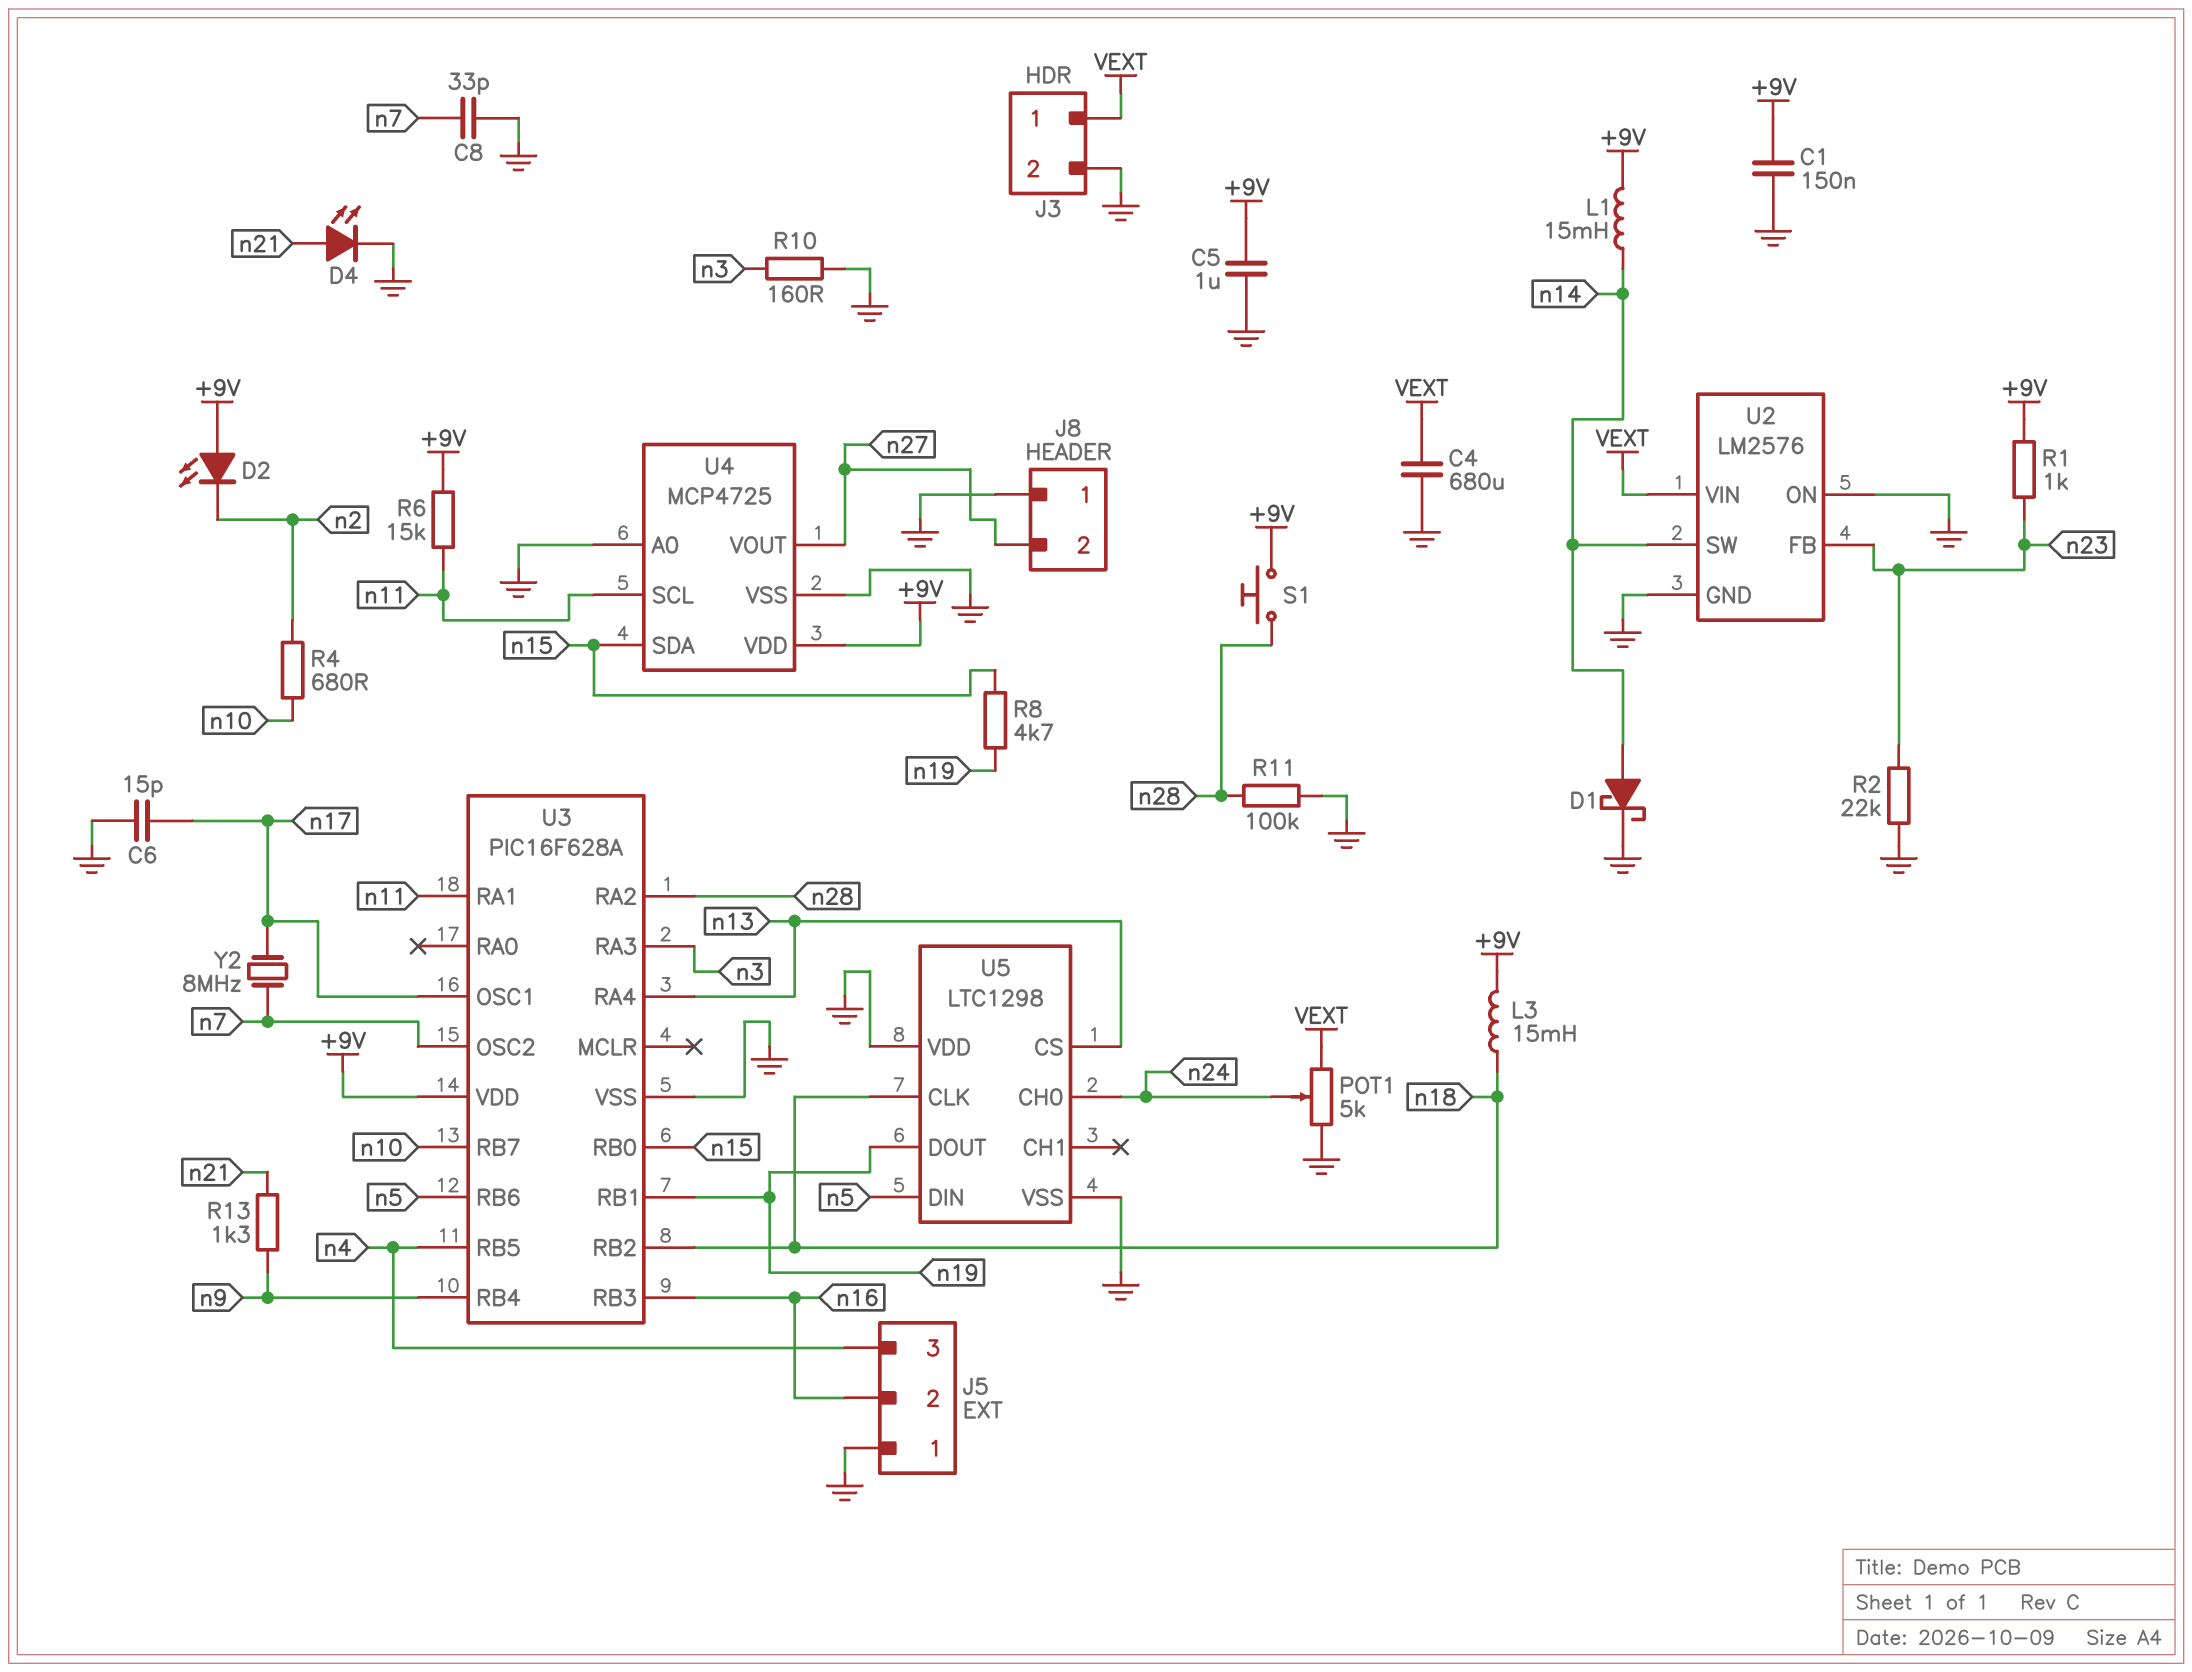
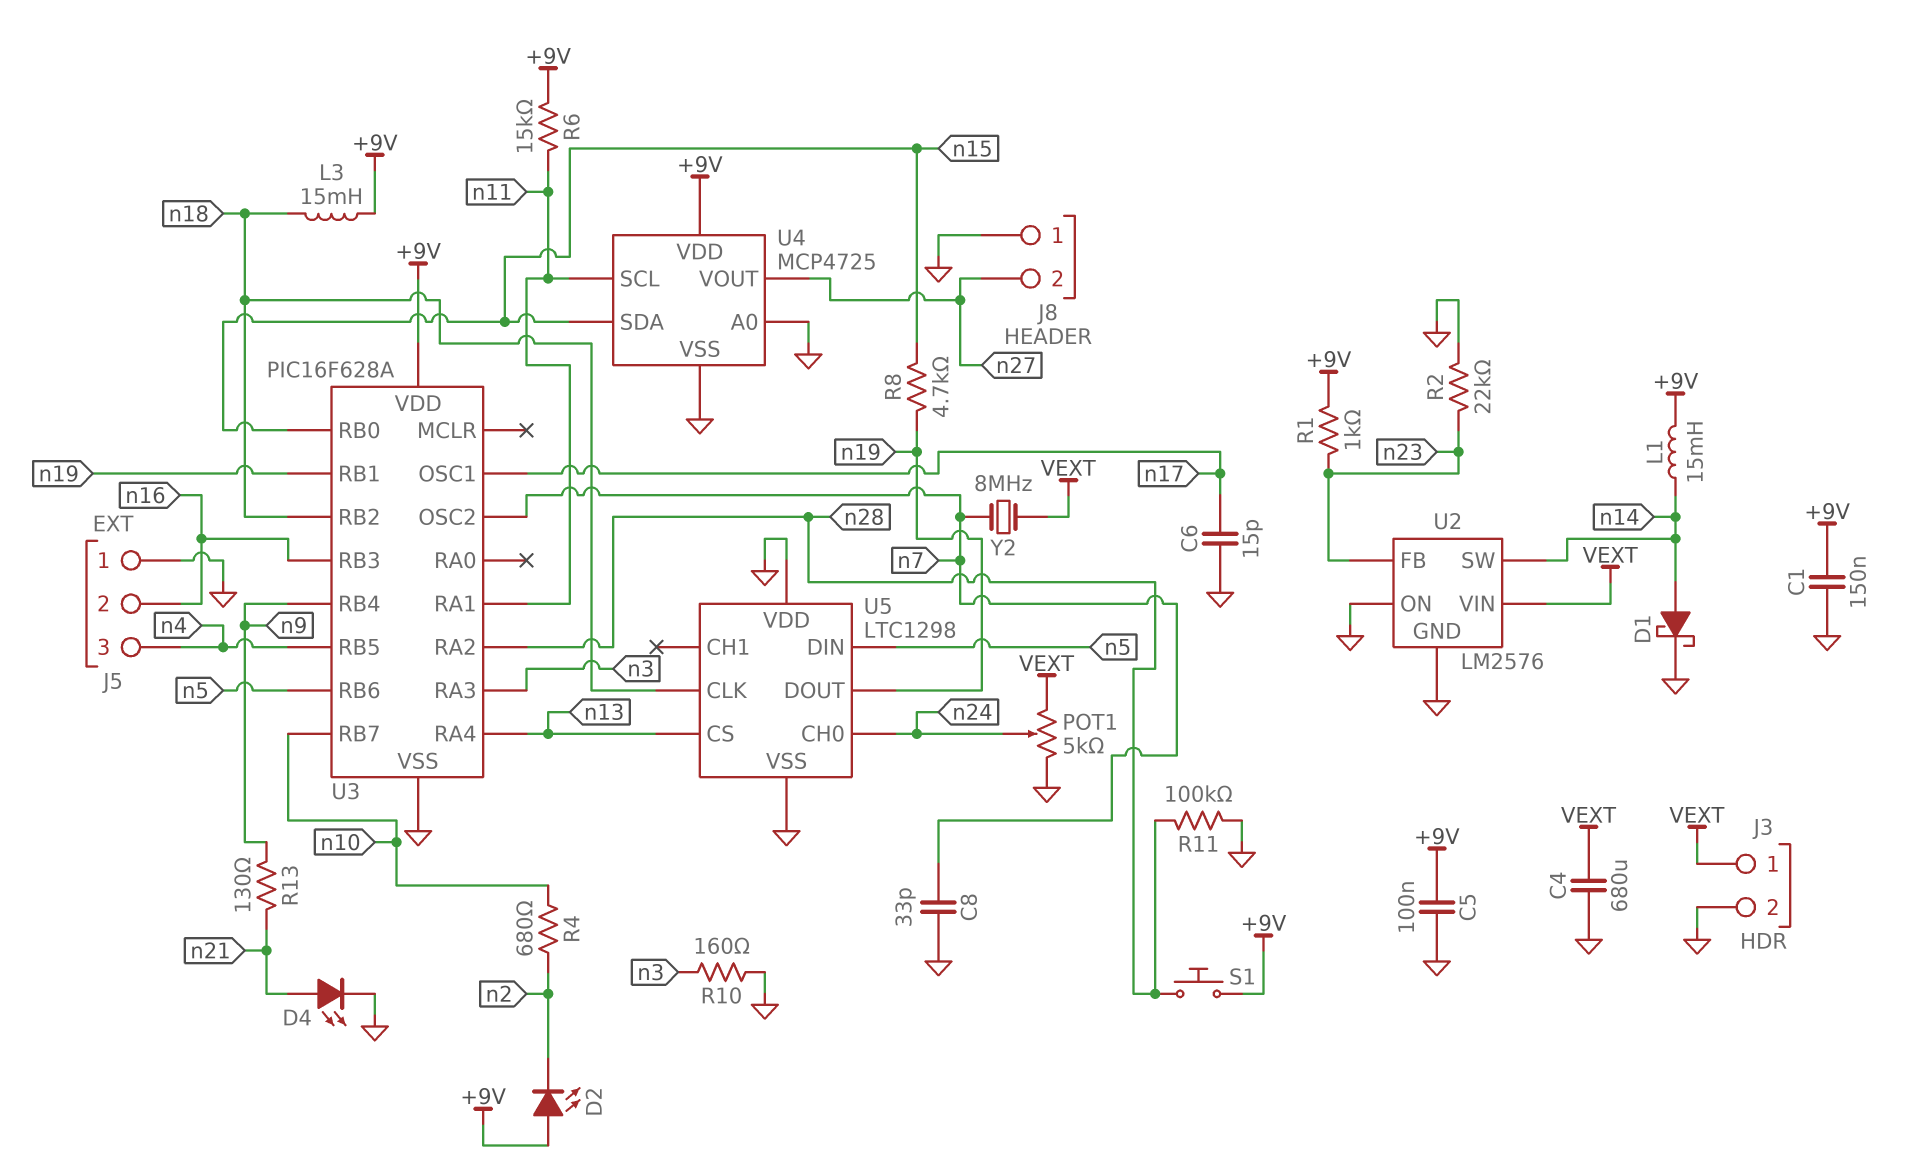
C5: 1uF (+9V, GND) -> 100nF (+9V, GND)
R13: 1.3k (n9, n21) -> 130 (n9, n21)
Y2: 8MHz (n7, n17) -> 8MHz (VEXT, n7)

